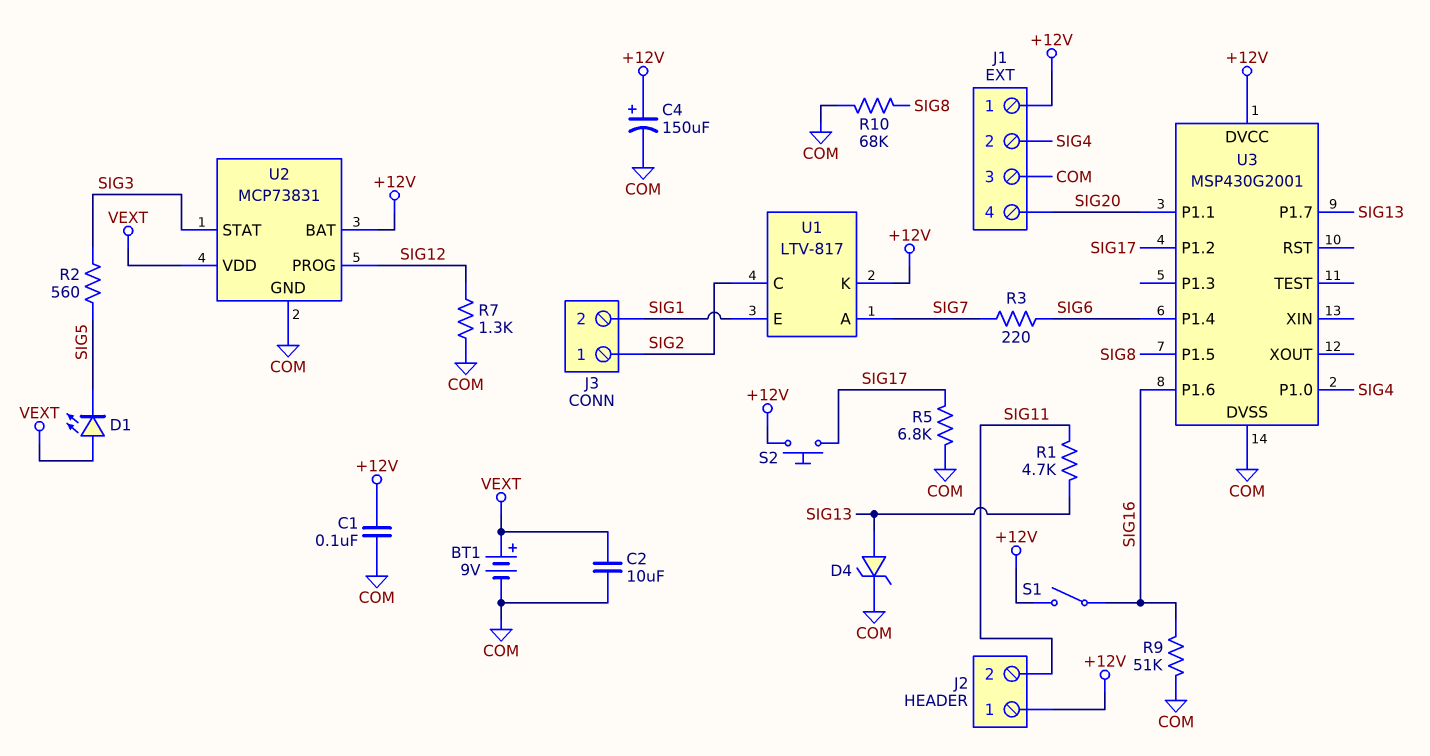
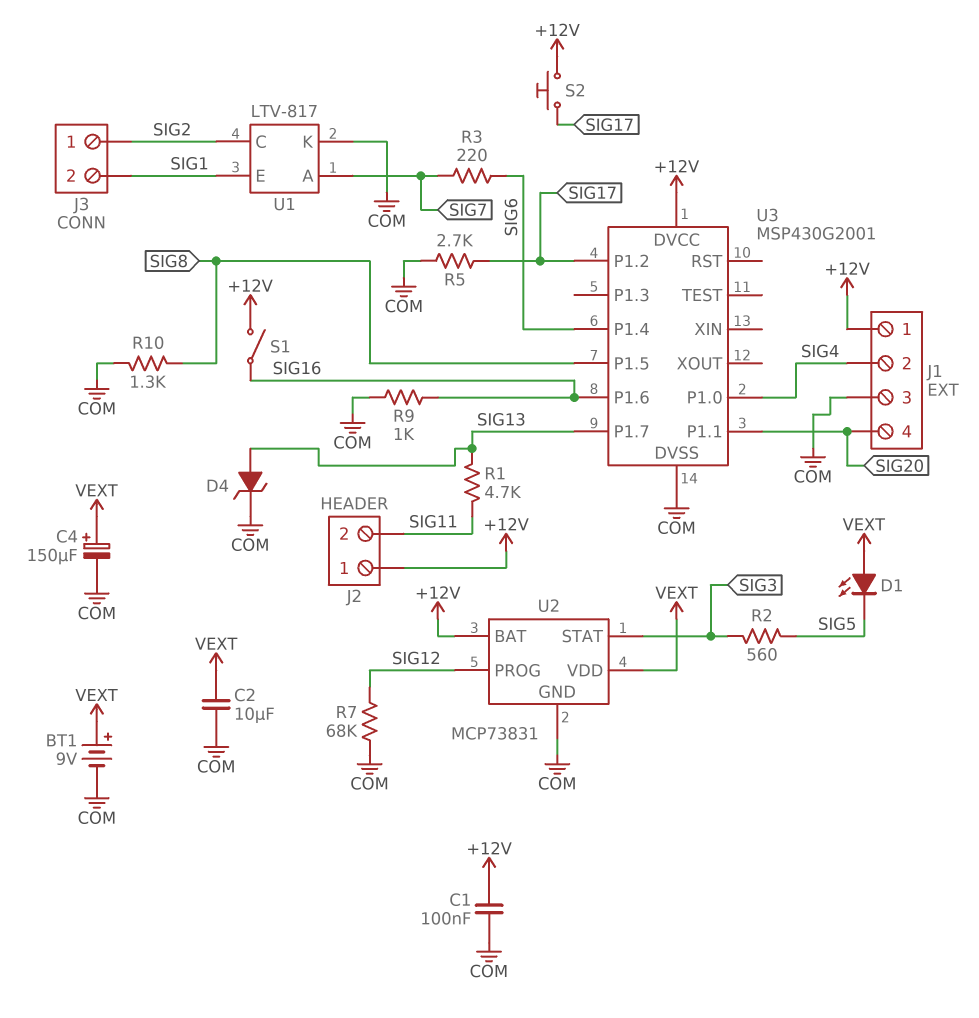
C4: 150uF (plus +12V, minus COM) -> 150uF (plus VEXT, minus COM)
R5: 6.8k (COM, SIG17) -> 2.7k (COM, SIG17)
R7: 1.3k (COM, SIG12) -> 68k (COM, SIG12)
R9: 51k (COM, SIG16) -> 1k (COM, SIG16)
R10: 68k (COM, SIG8) -> 1.3k (COM, SIG8)
U1 pin K: +12V -> COM

